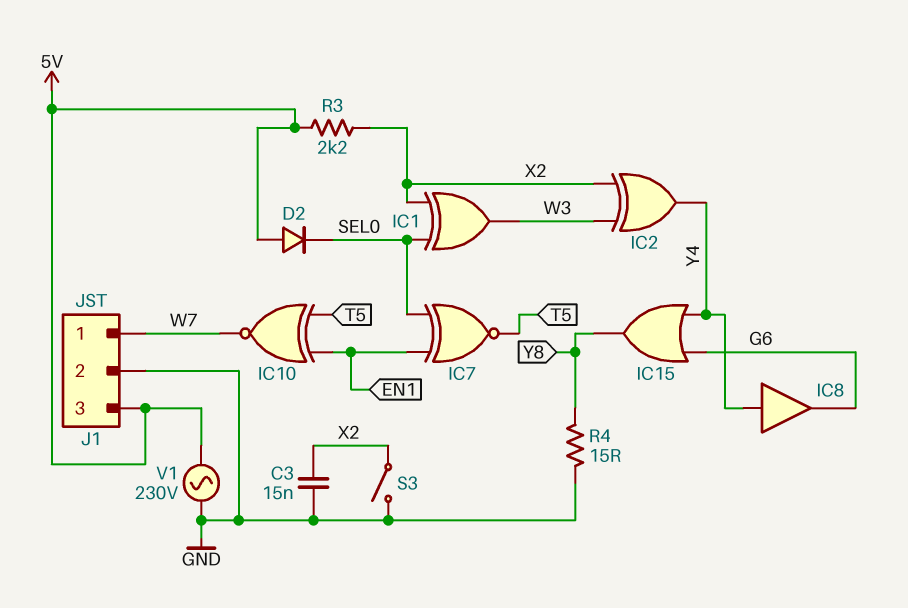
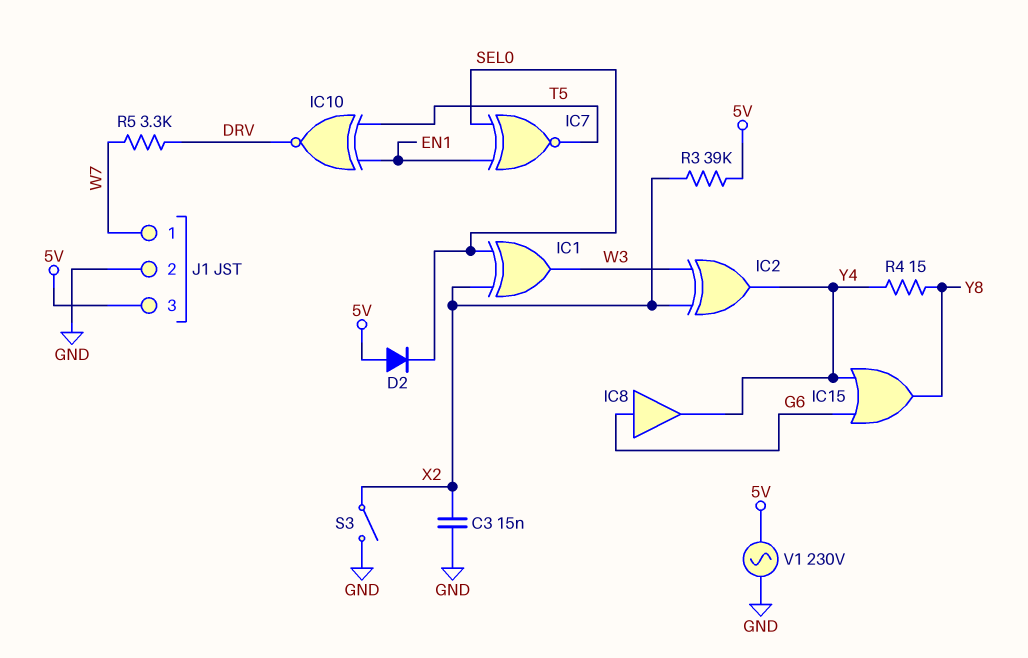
IC8: buffer (in Y4, out G6) -> buffer (in G6, out Y4)
IC10: XNOR (in EN1, in T5, out W7) -> XNOR (in EN1, in T5, out DRV)
R3: 2.2k (5V, X2) -> 39k (5V, X2)
R4: 15 (GND, Y8) -> 15 (Y4, Y8)
R5: none -> 3.3k (DRV, W7)

